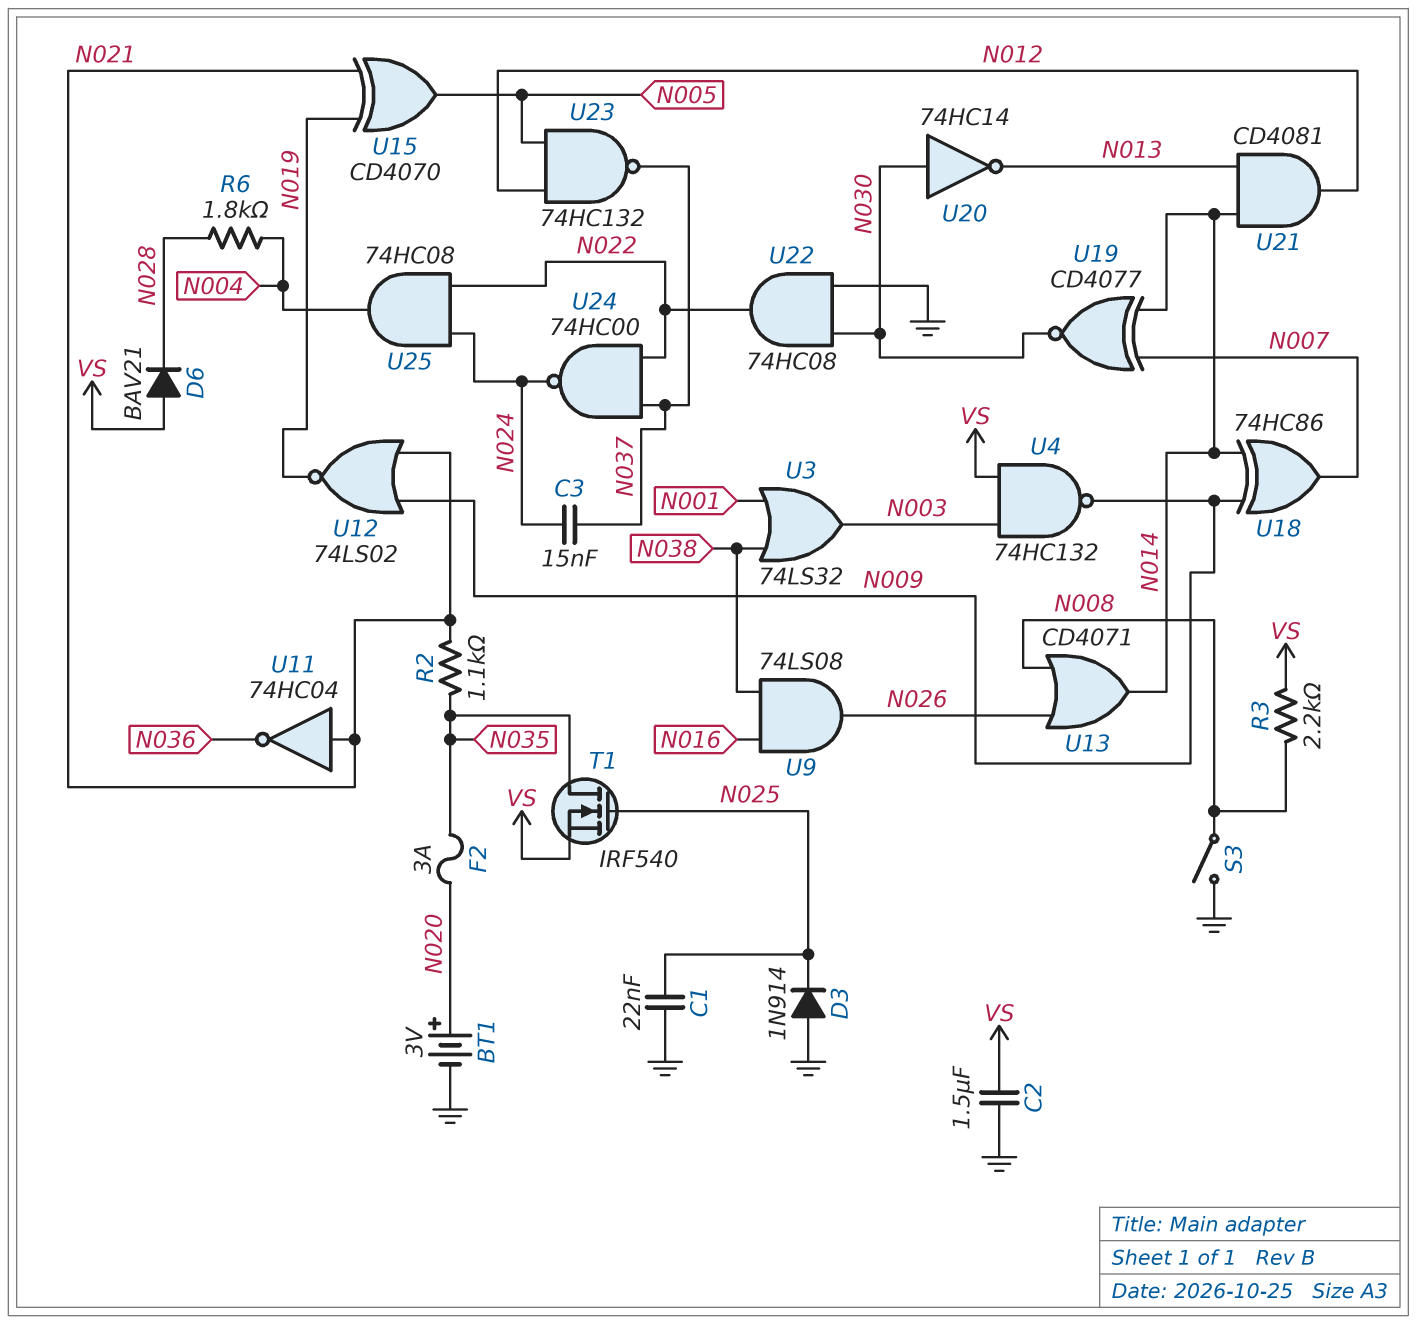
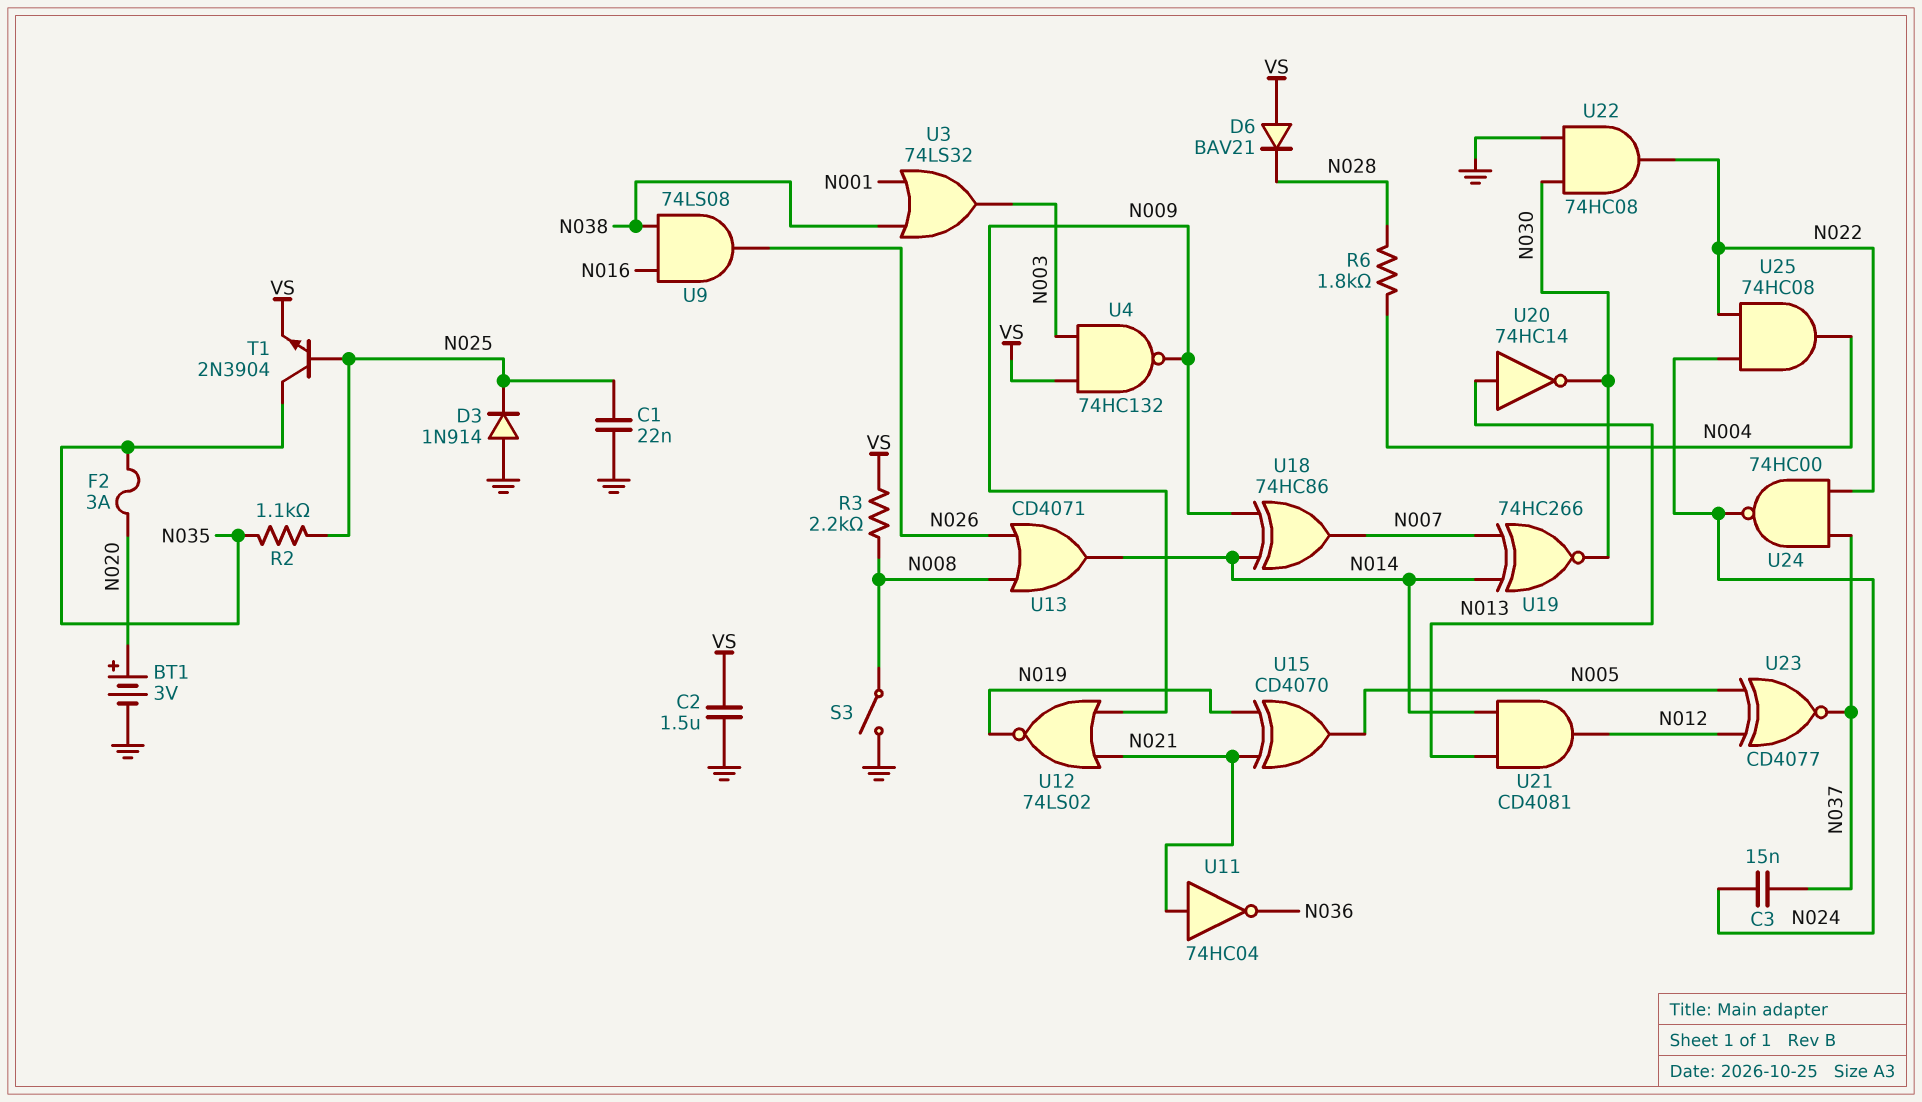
R2: 1.1k (N021, N035) -> 1.1k (N025, N035)
T1: NMOS IRF540 (G N025, D N035, S VS) -> NPN 2N3904 (B N025, C N035, E VS)
U19: XNOR CD4077 (in N007, in N014, out N030) -> XNOR 74HC266 (in N007, in N014, out N030)
U20: NOT 74HC14 (in N030, out N013) -> NOT 74HC14 (in N013, out N030)
U23: NAND 74HC132 (in N005, in N012, out N037) -> XNOR CD4077 (in N005, in N012, out N037)

